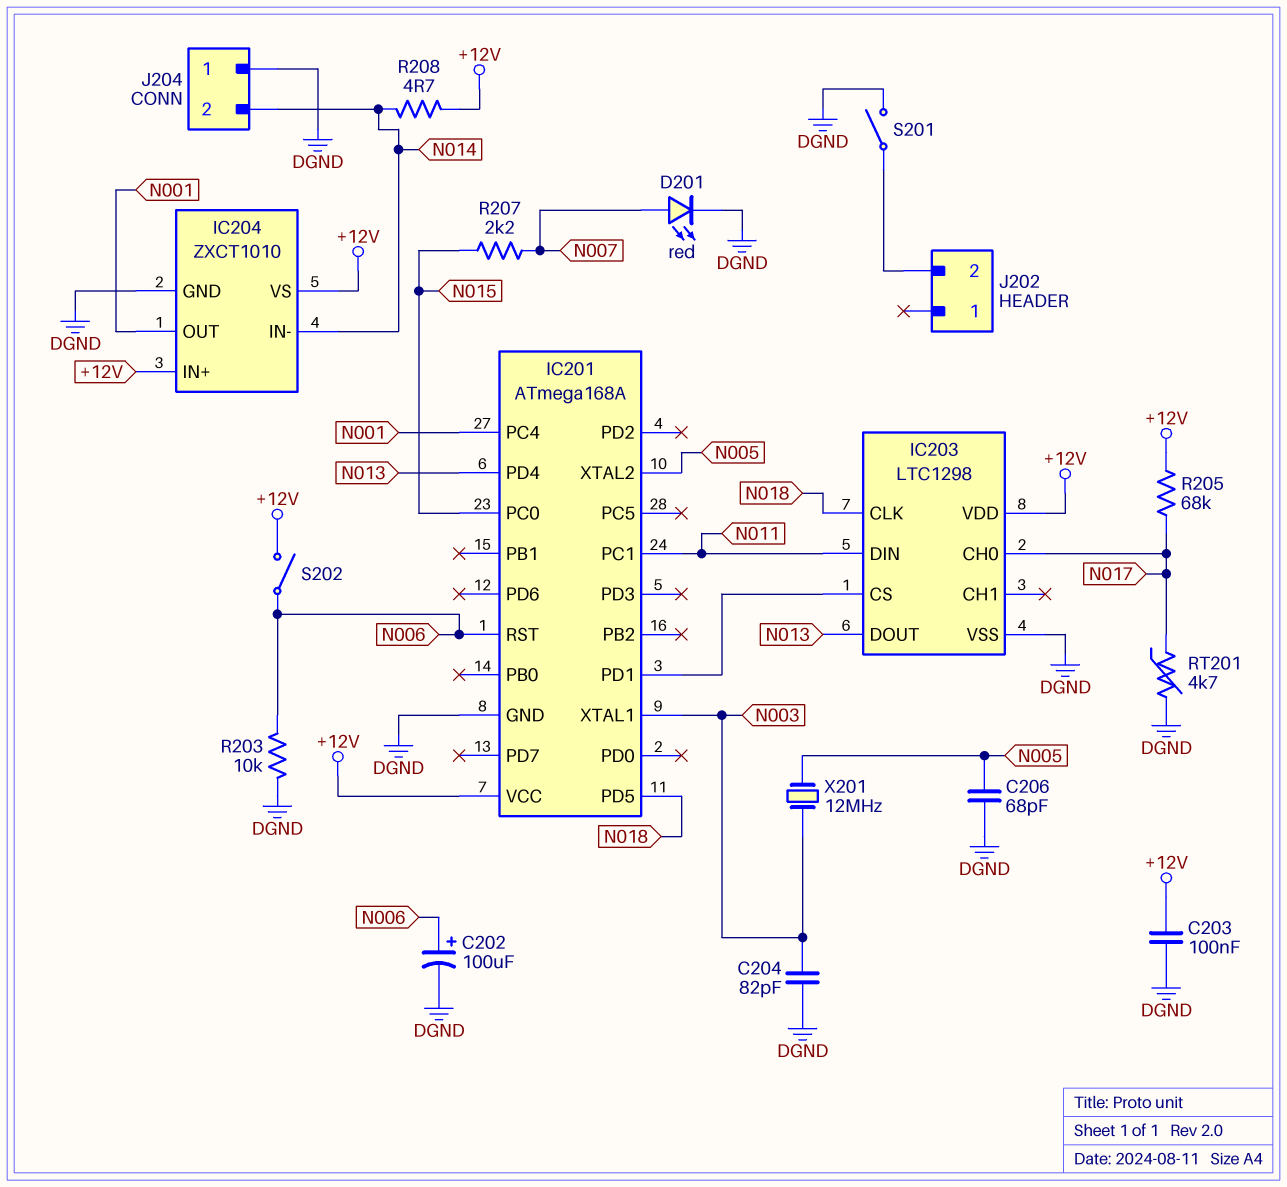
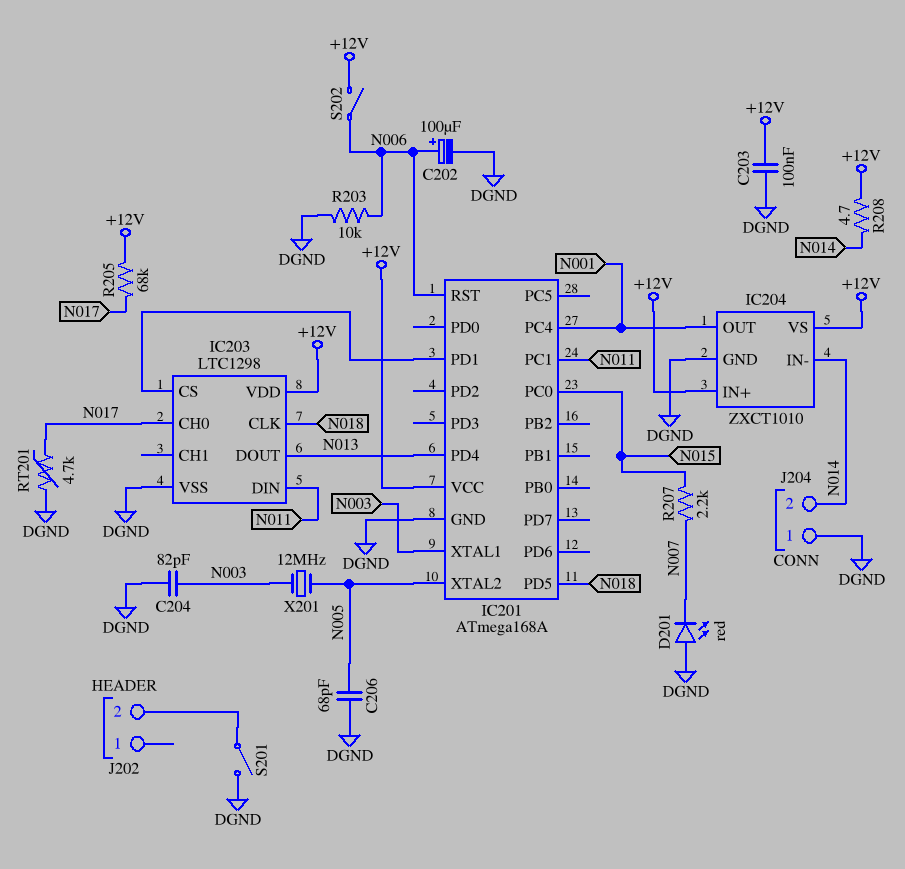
D201: LED red (A N007, K DGND) -> LED red (A DGND, K N007)

